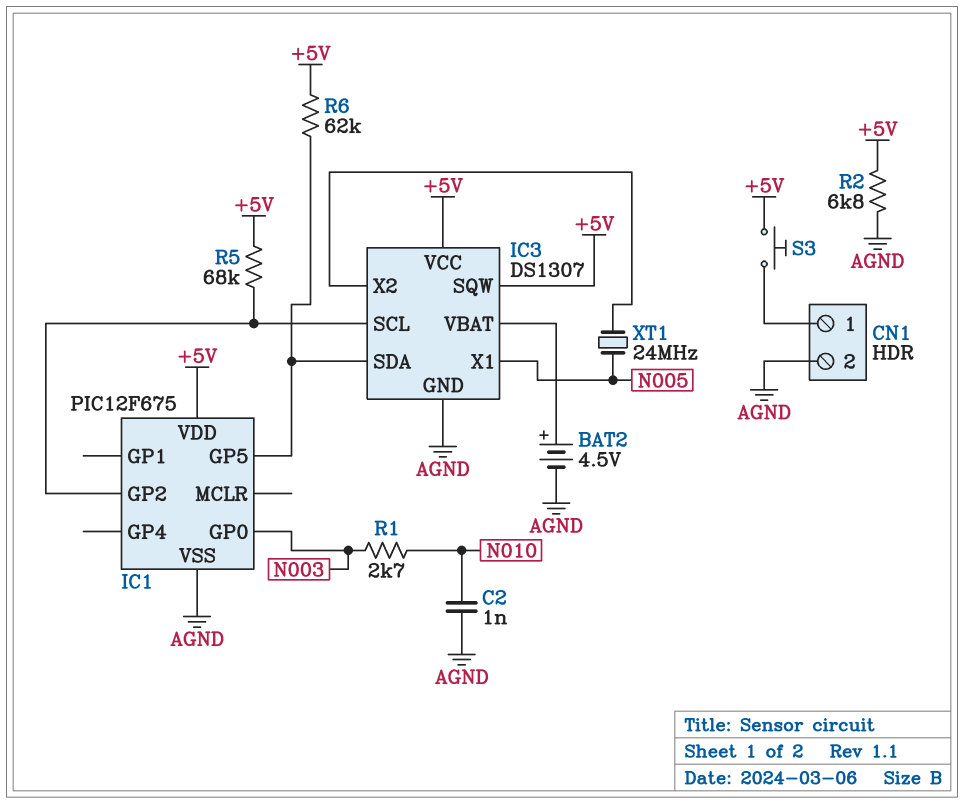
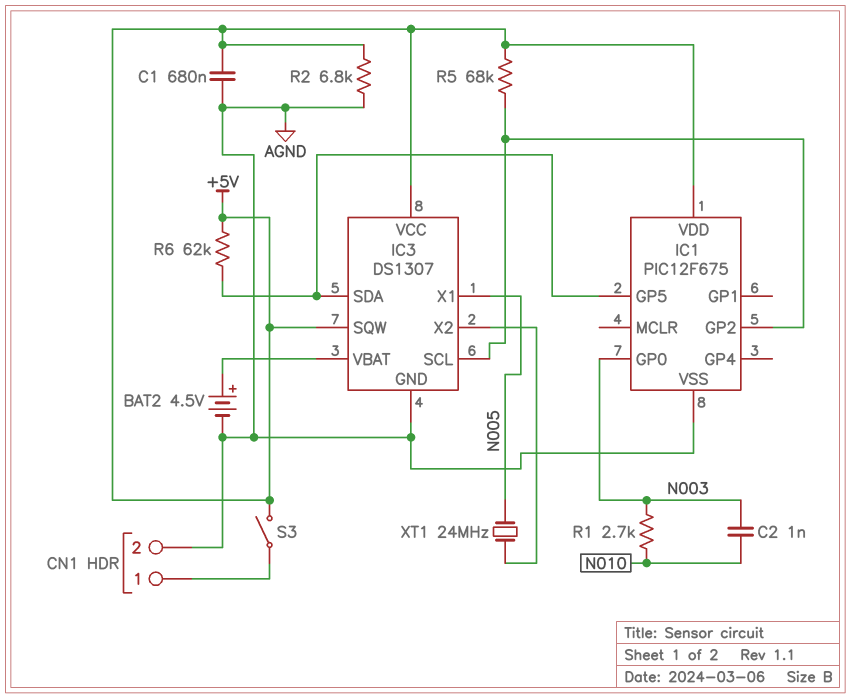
C1: none -> 680nF (+5V, AGND)
C2: 1nF (AGND, N010) -> 1nF (N003, N010)
S3: button (+5V, CN1/1) -> switch (+5V, CN1/1)

